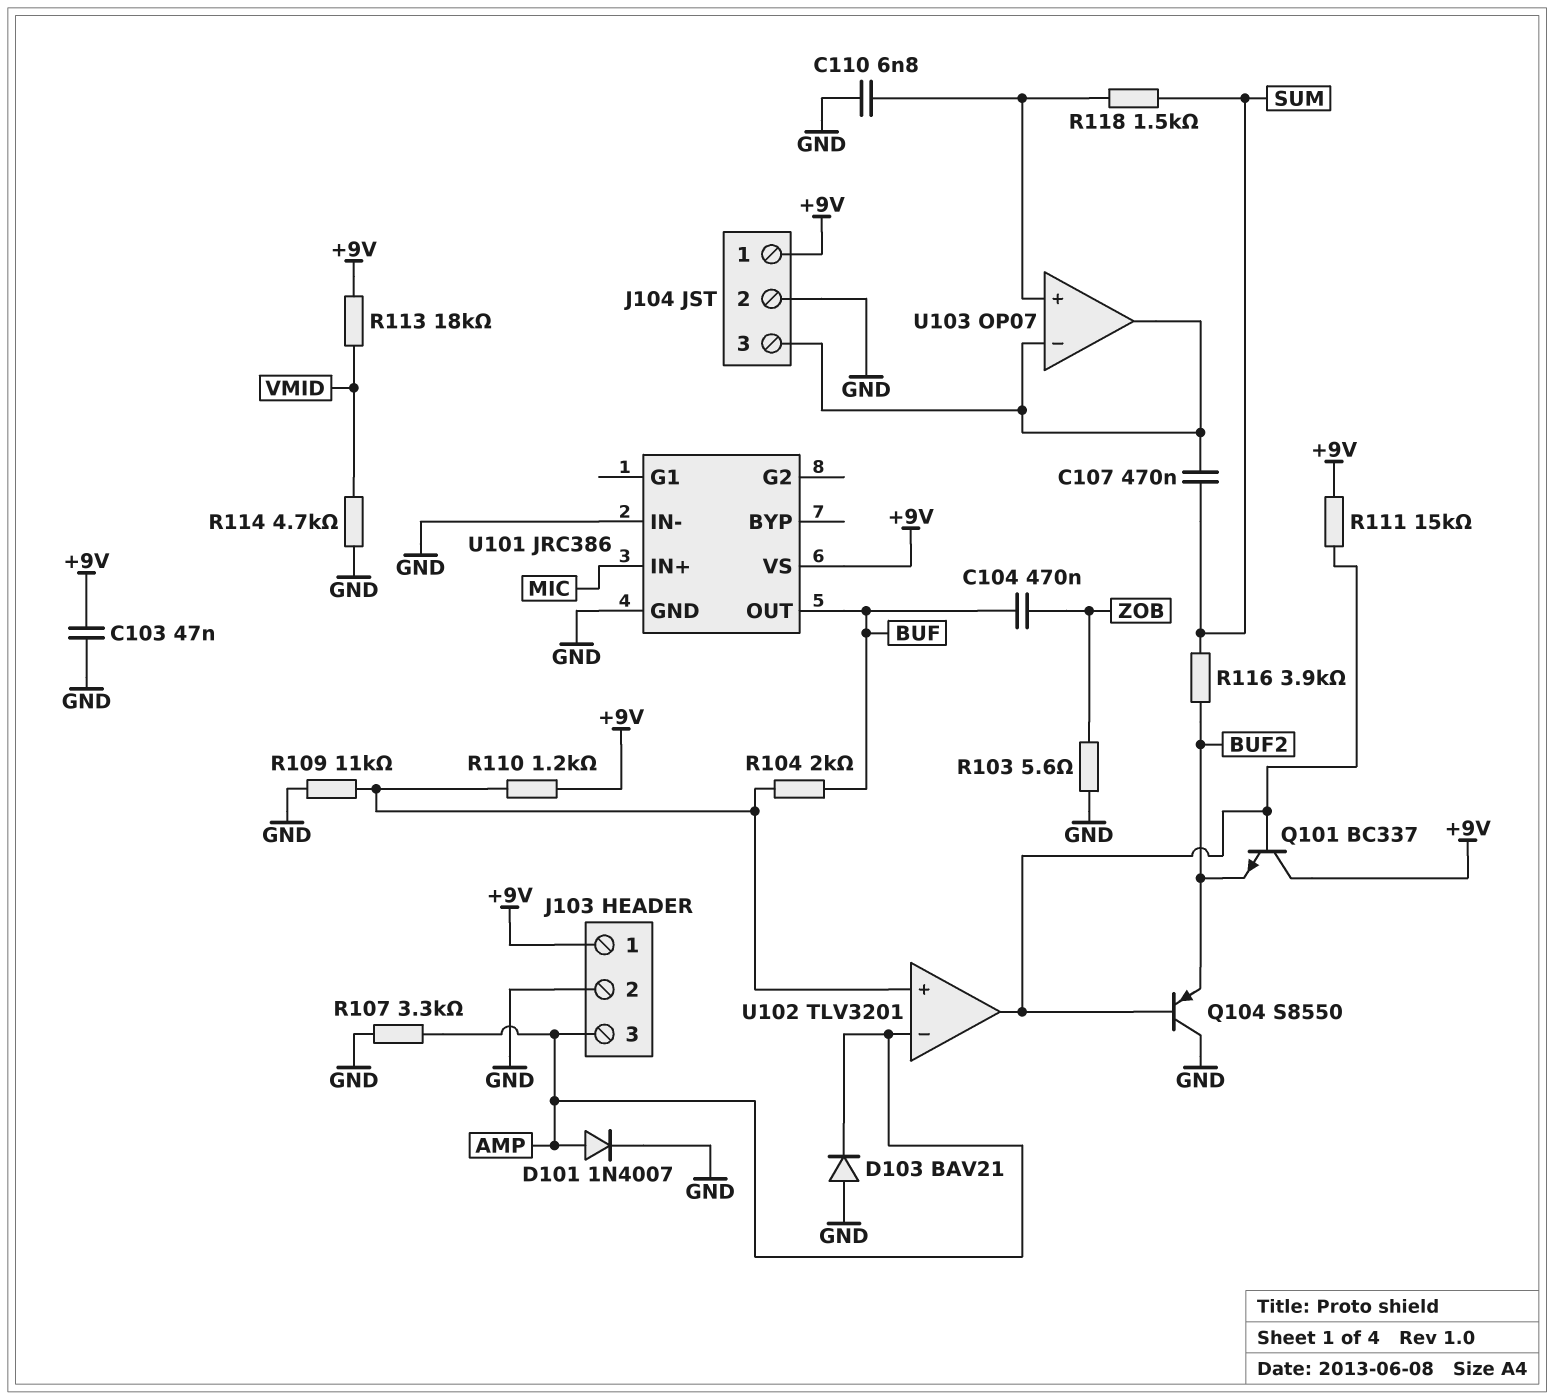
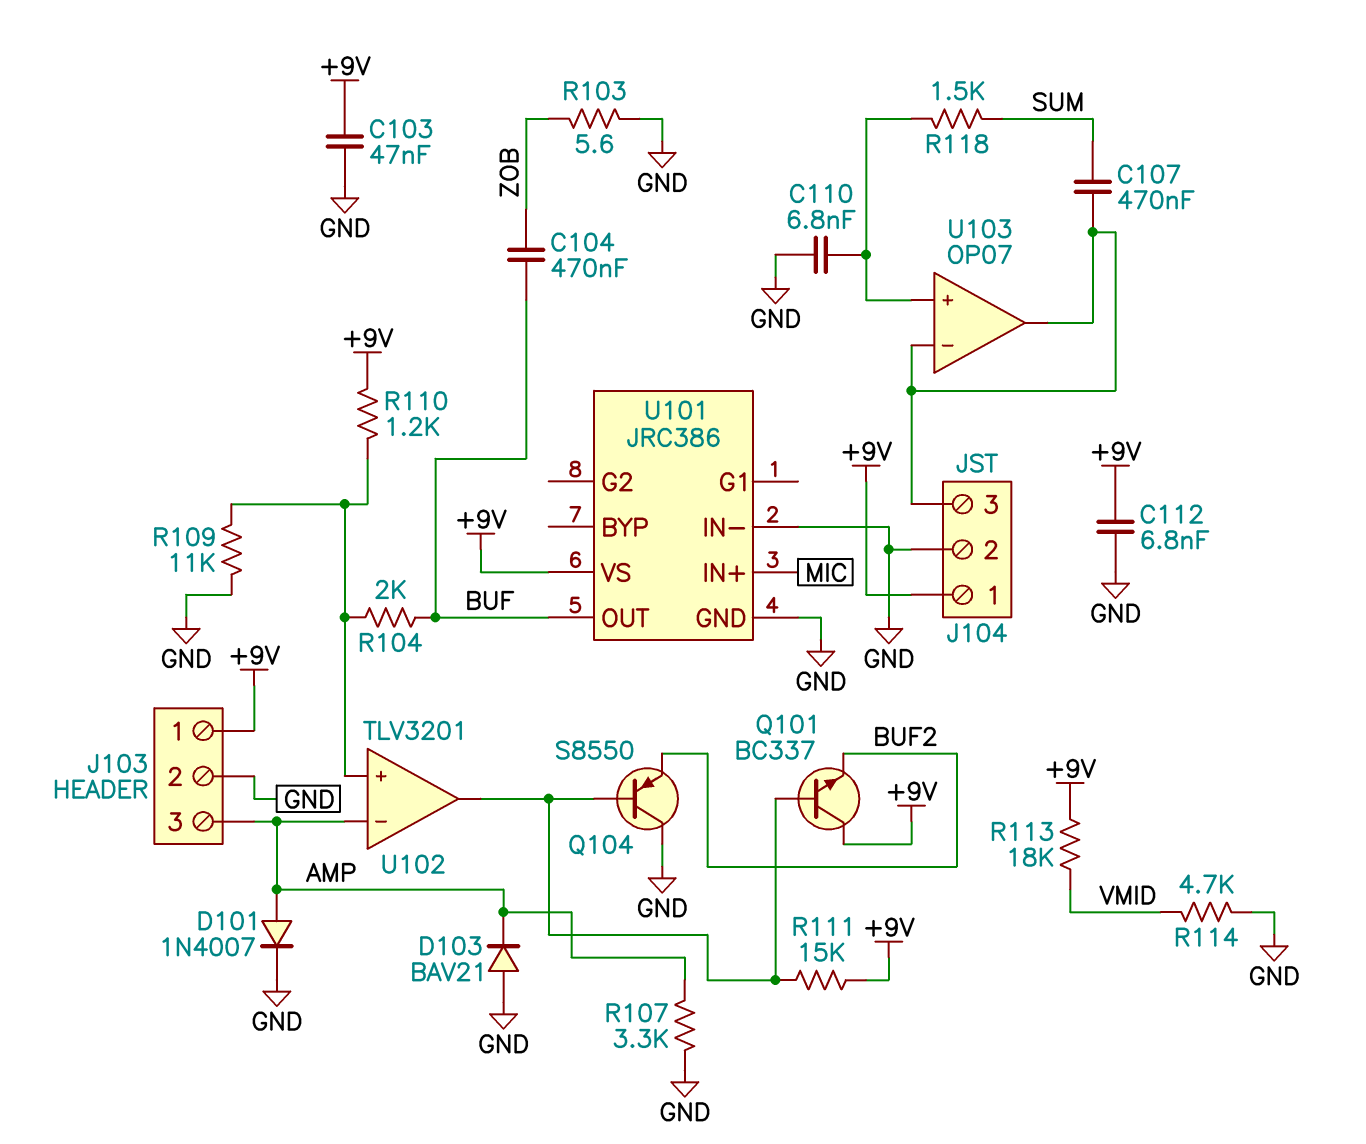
C112: none -> 6.8nF (+9V, GND)
R116: 3.9k (BUF2, SUM) -> none

